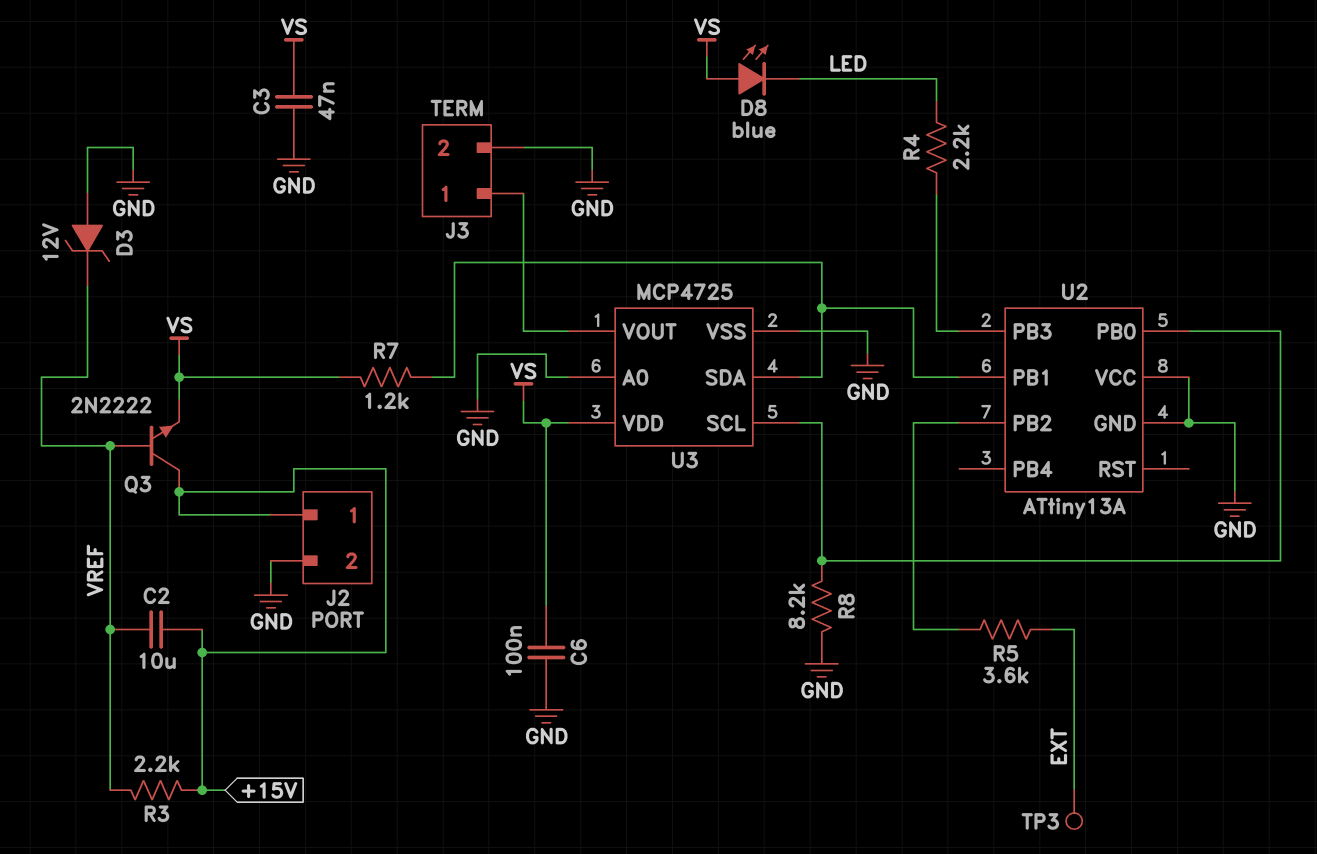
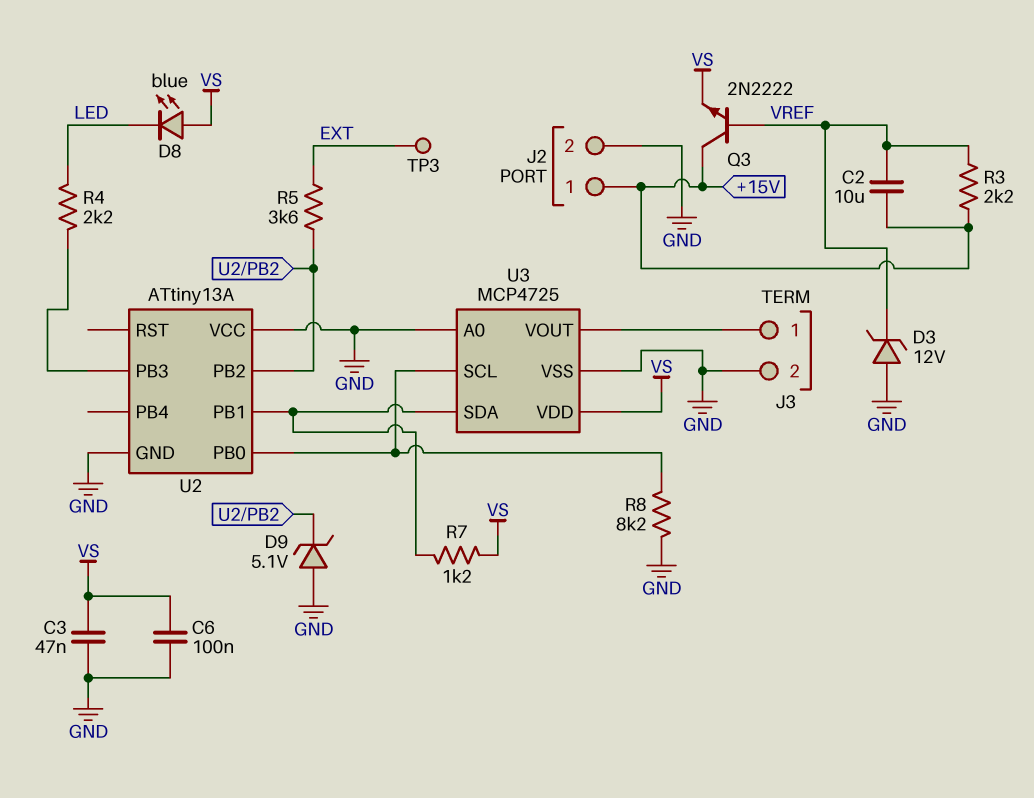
D9: none -> zener 5.1V (A GND, K U2/PB2)

